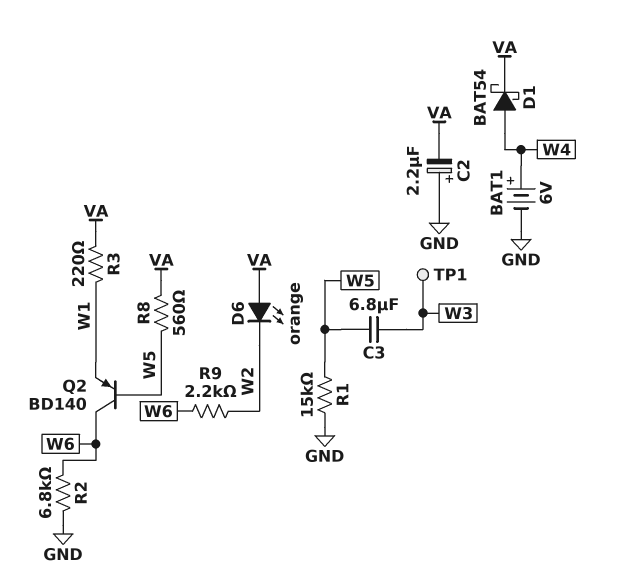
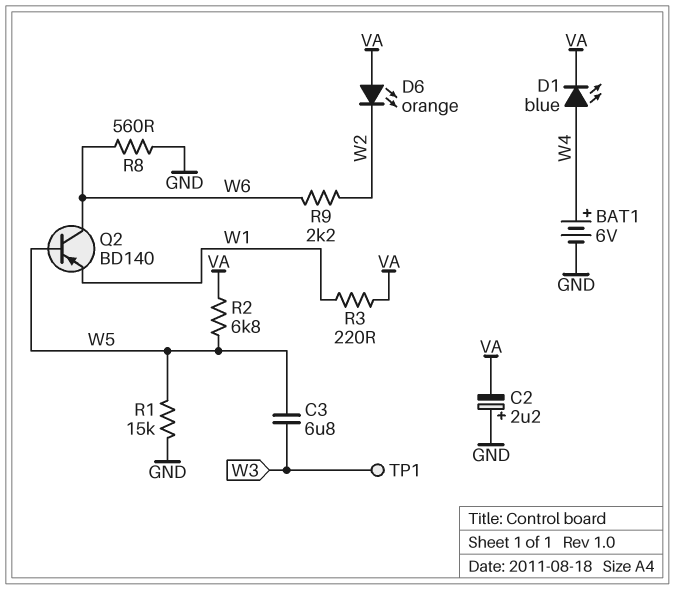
D1: schottky BAT54 (A W4, K VA) -> LED blue (A W4, K VA)
R2: 6.8k (GND, W6) -> 6.8k (VA, W5)
R8: 560 (VA, W5) -> 560 (GND, W6)

